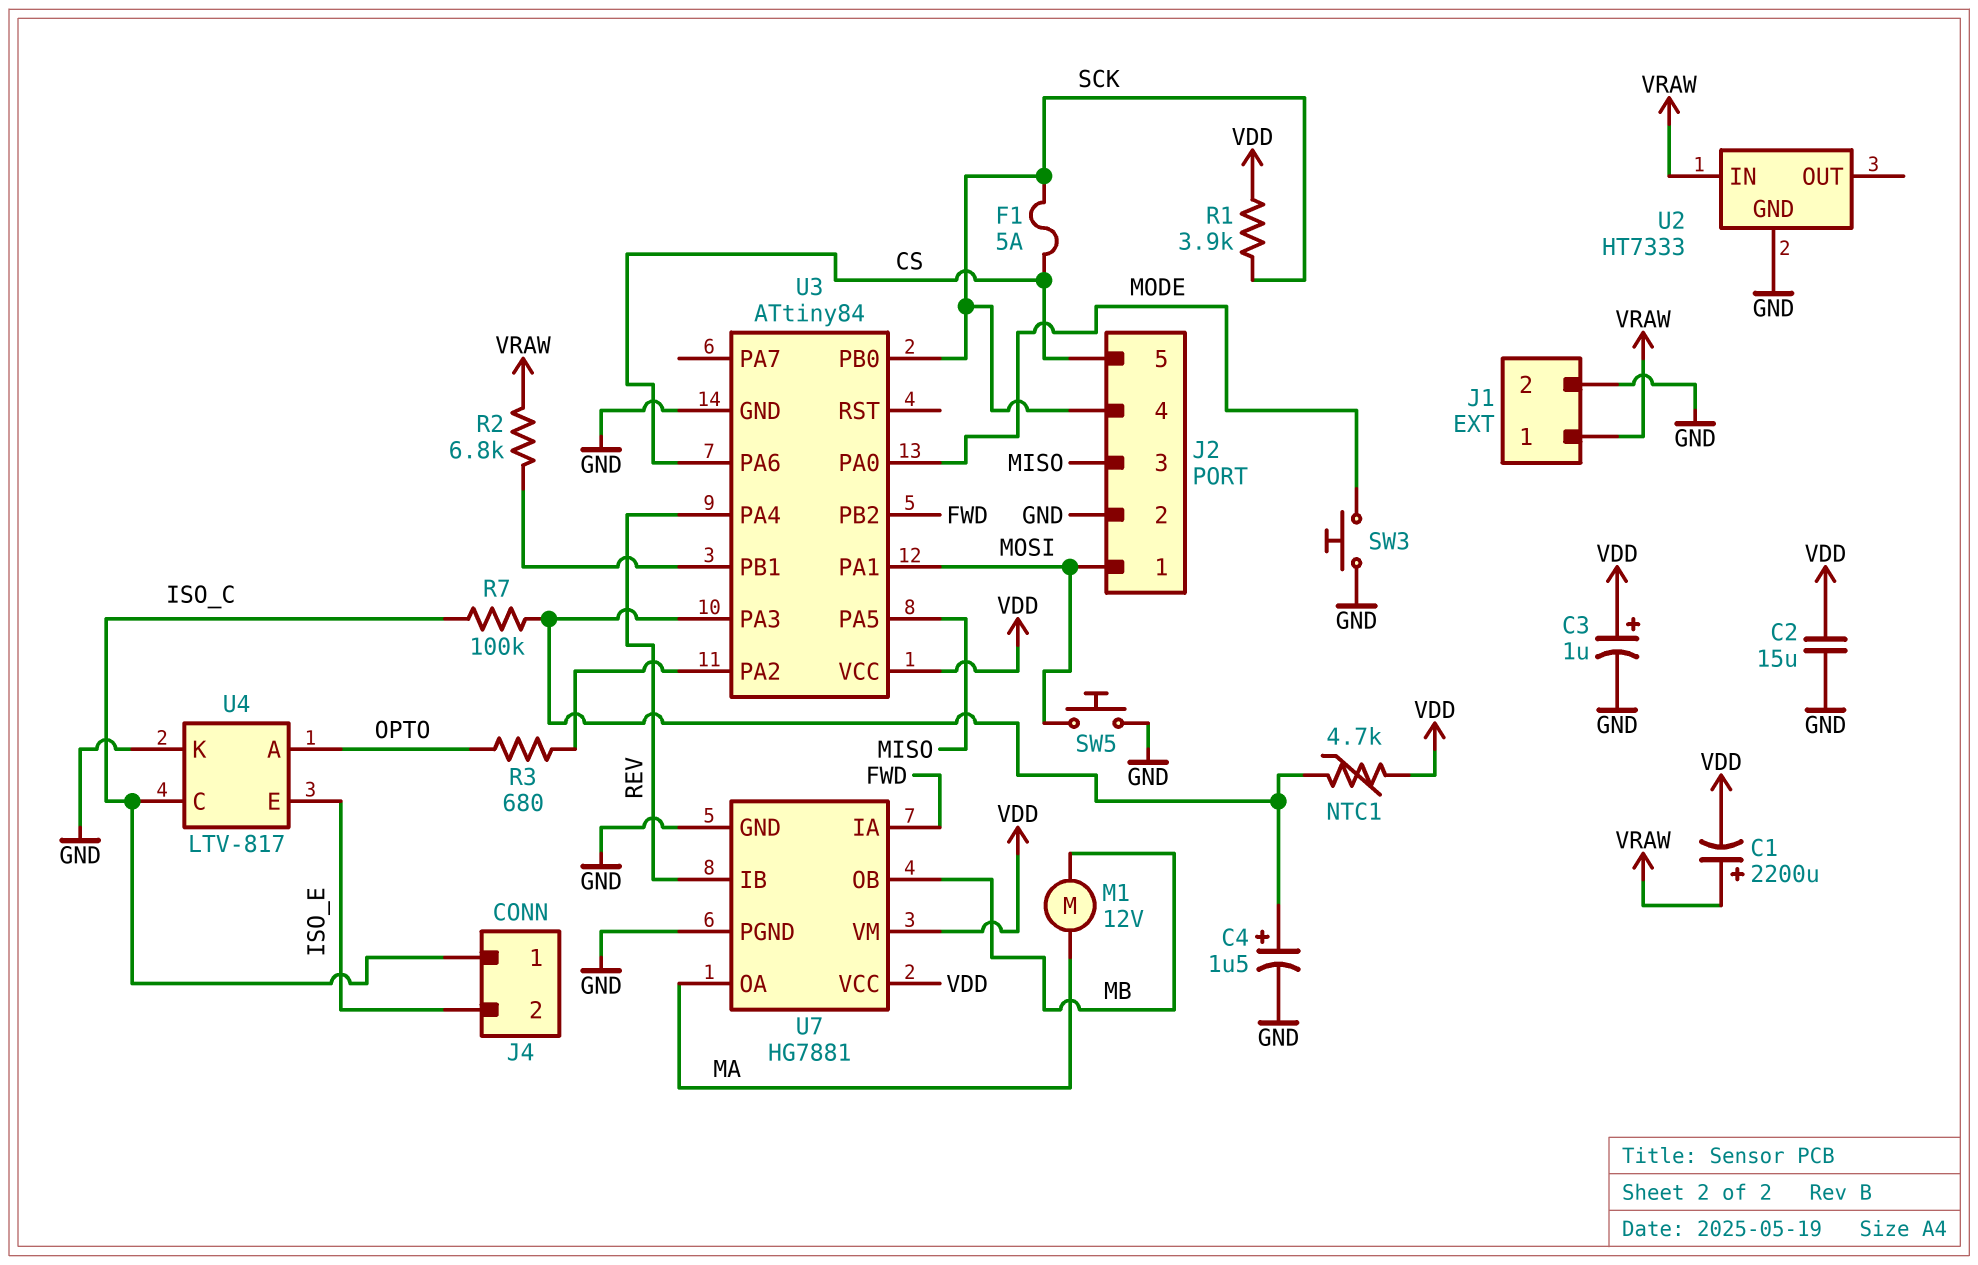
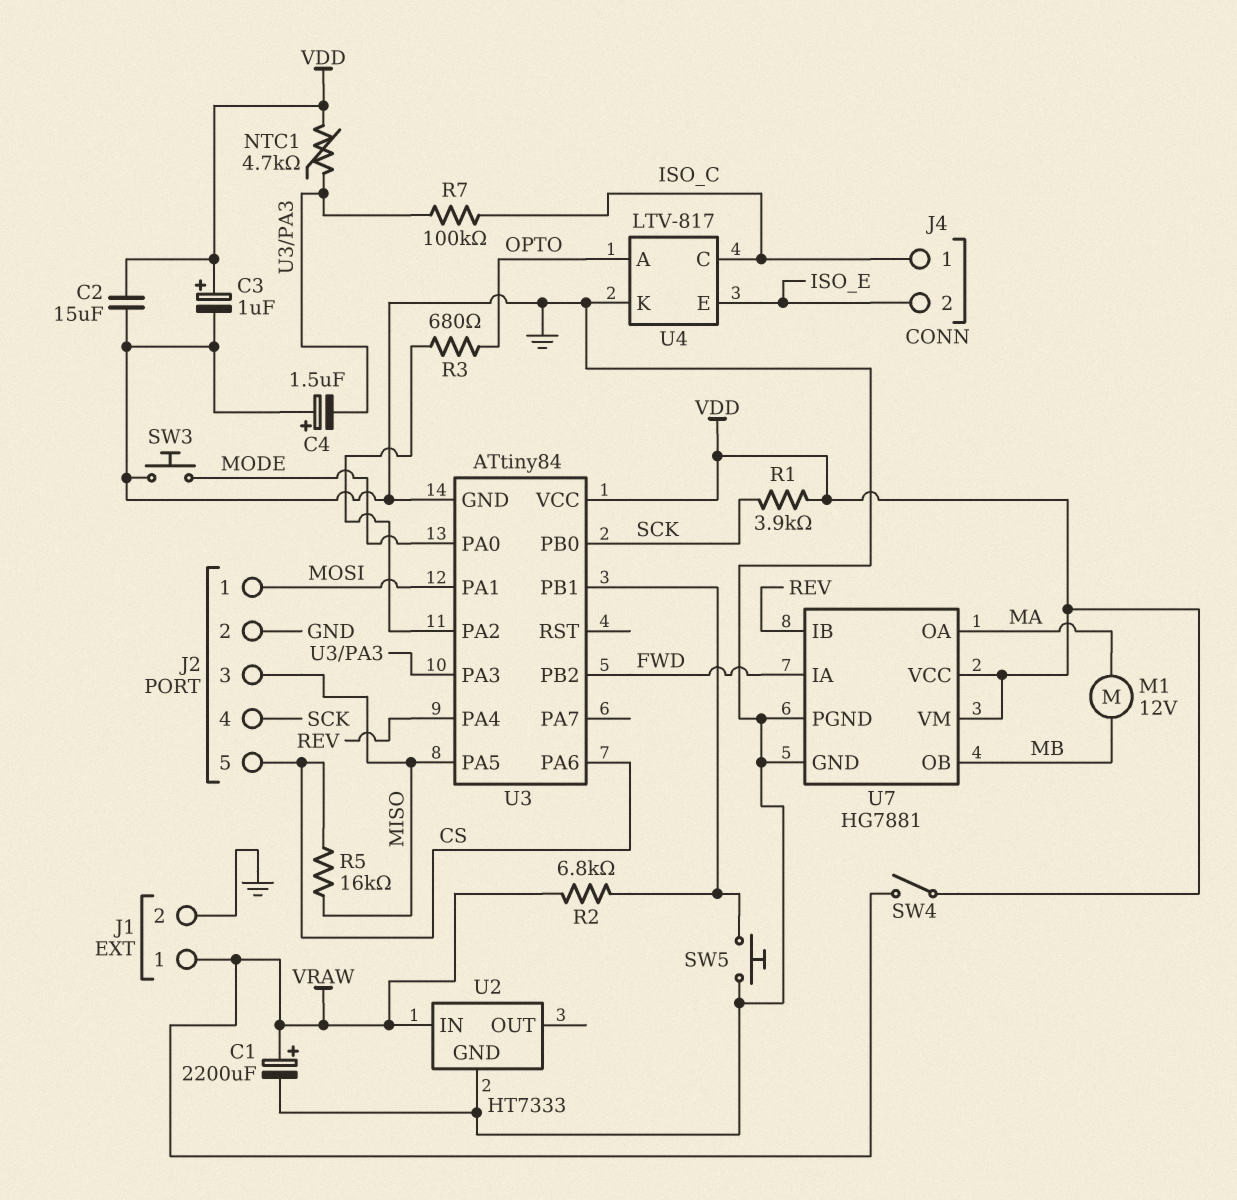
C1: 2200uF (plus VRAW, minus VDD) -> 2200uF (plus VRAW, minus GND)
C4: 1.5uF (plus U3/PA3, minus GND) -> 1.5uF (plus GND, minus U3/PA3)
F1: 5A (CS, SCK) -> none
R5: none -> 16k (CS, MISO)
SW4: none -> switch (VDD, VRAW)
SW5: button (GND, MOSI) -> button (GND, U3/PB1)

